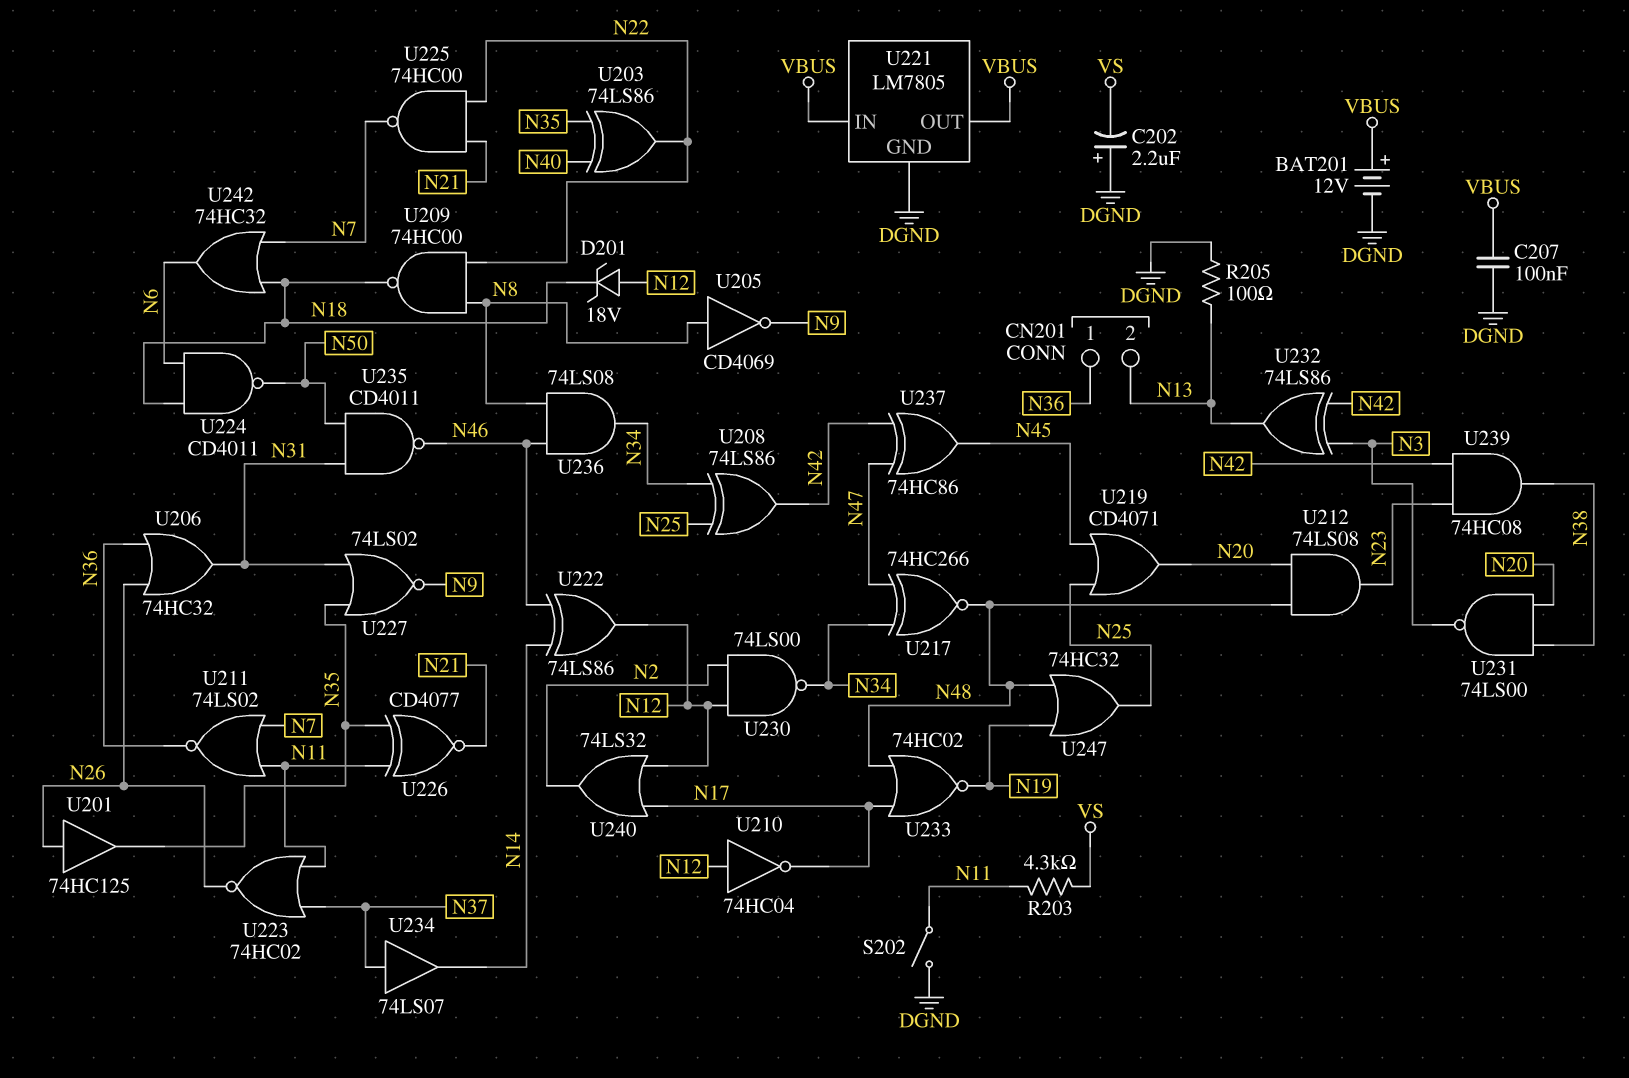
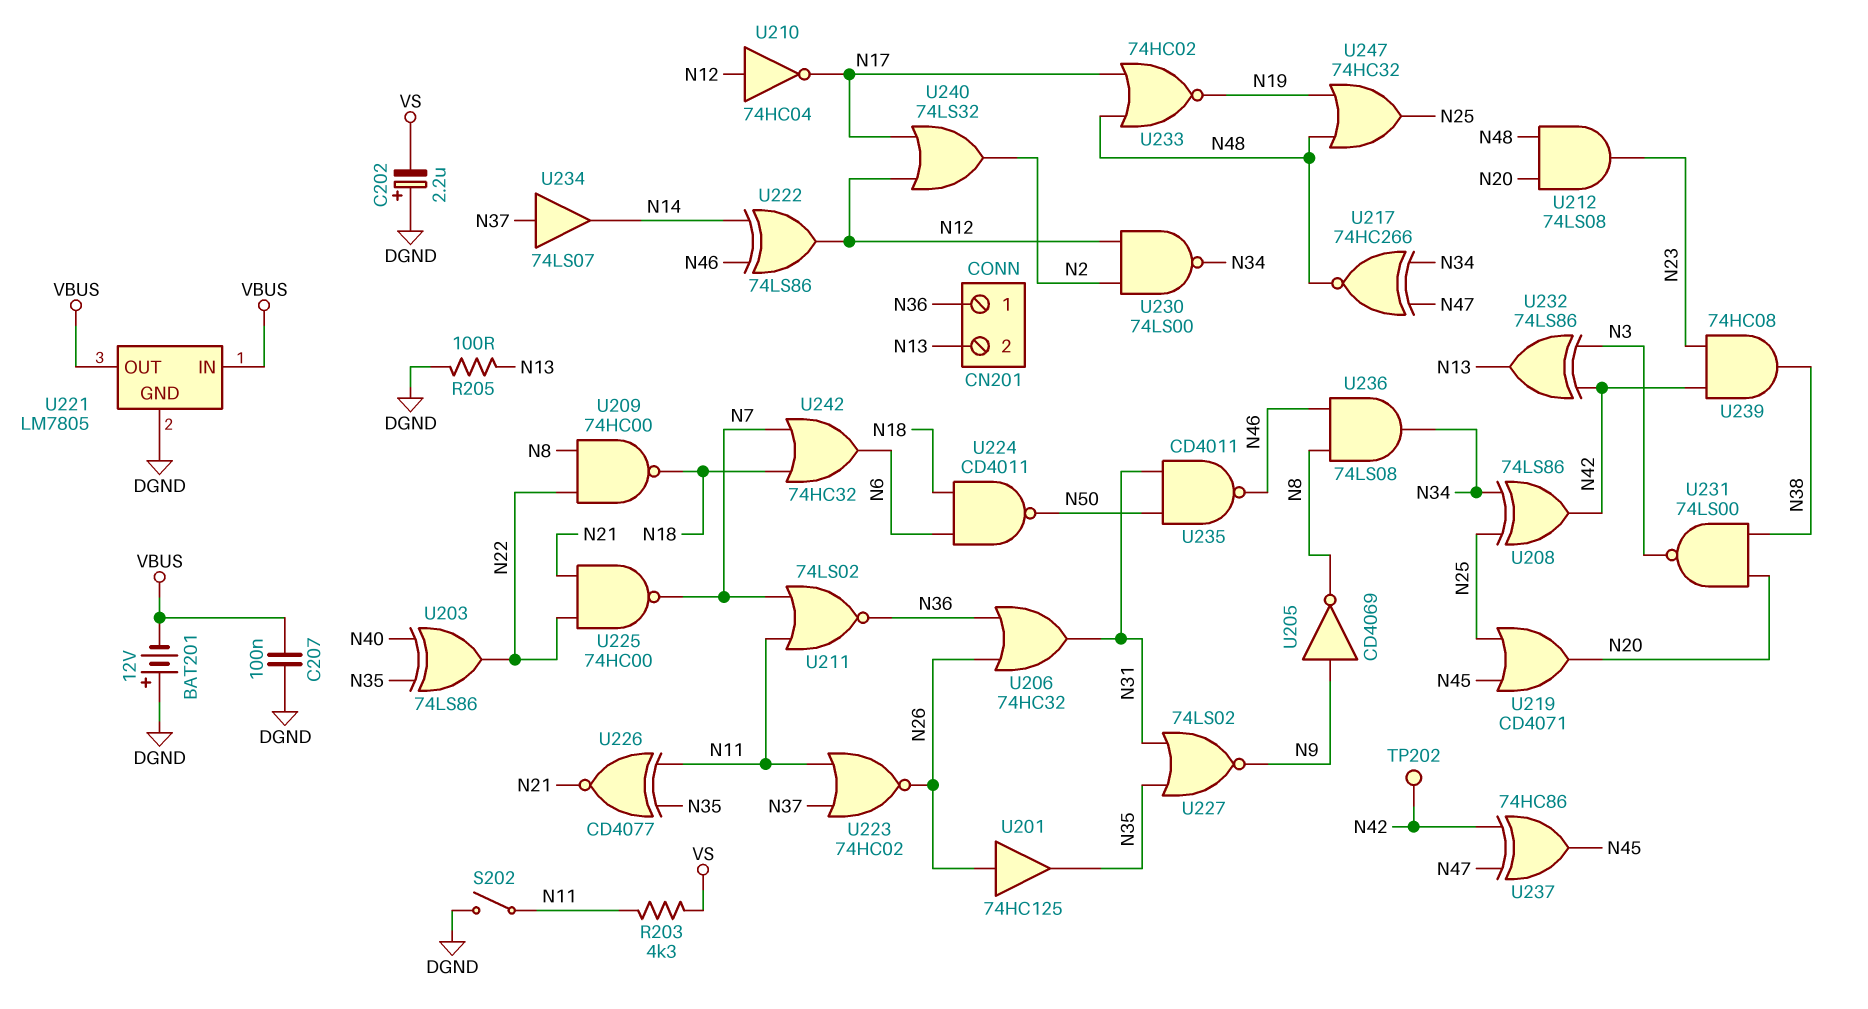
BAT201: 12V (plus VBUS, minus DGND) -> 12V (plus DGND, minus VBUS)
D201: zener 18V (A N12, K N18) -> none
TP202: none -> test point (N42)
U205: NOT CD4069 (in N8, out N9) -> NOT CD4069 (in N9, out N8)

